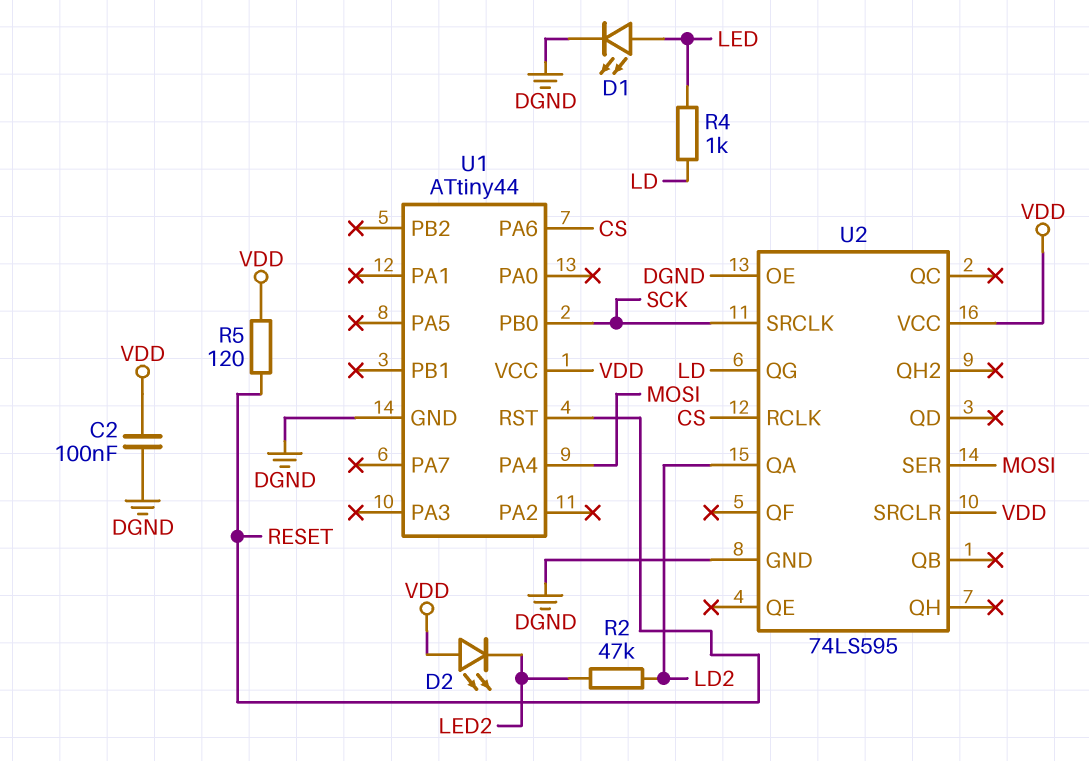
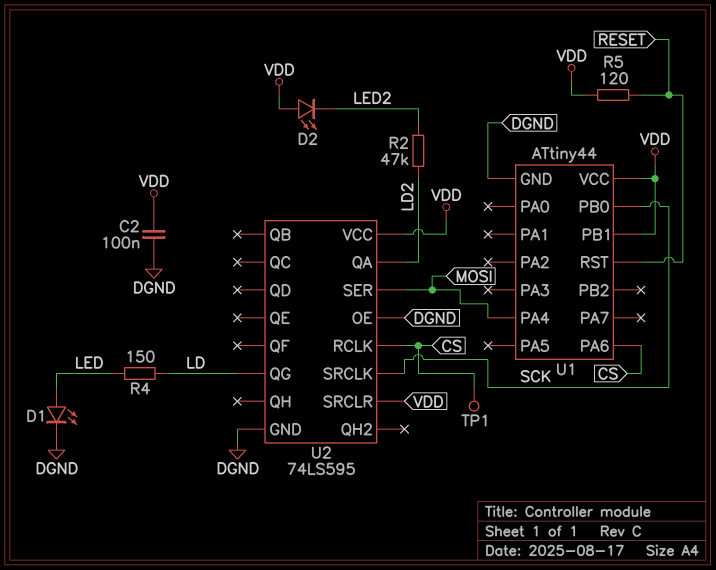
R4: 1k (LD, LED) -> 150 (LD, LED)
TP1: none -> test point (CS)
U1 pin PB1: none -> VDD

